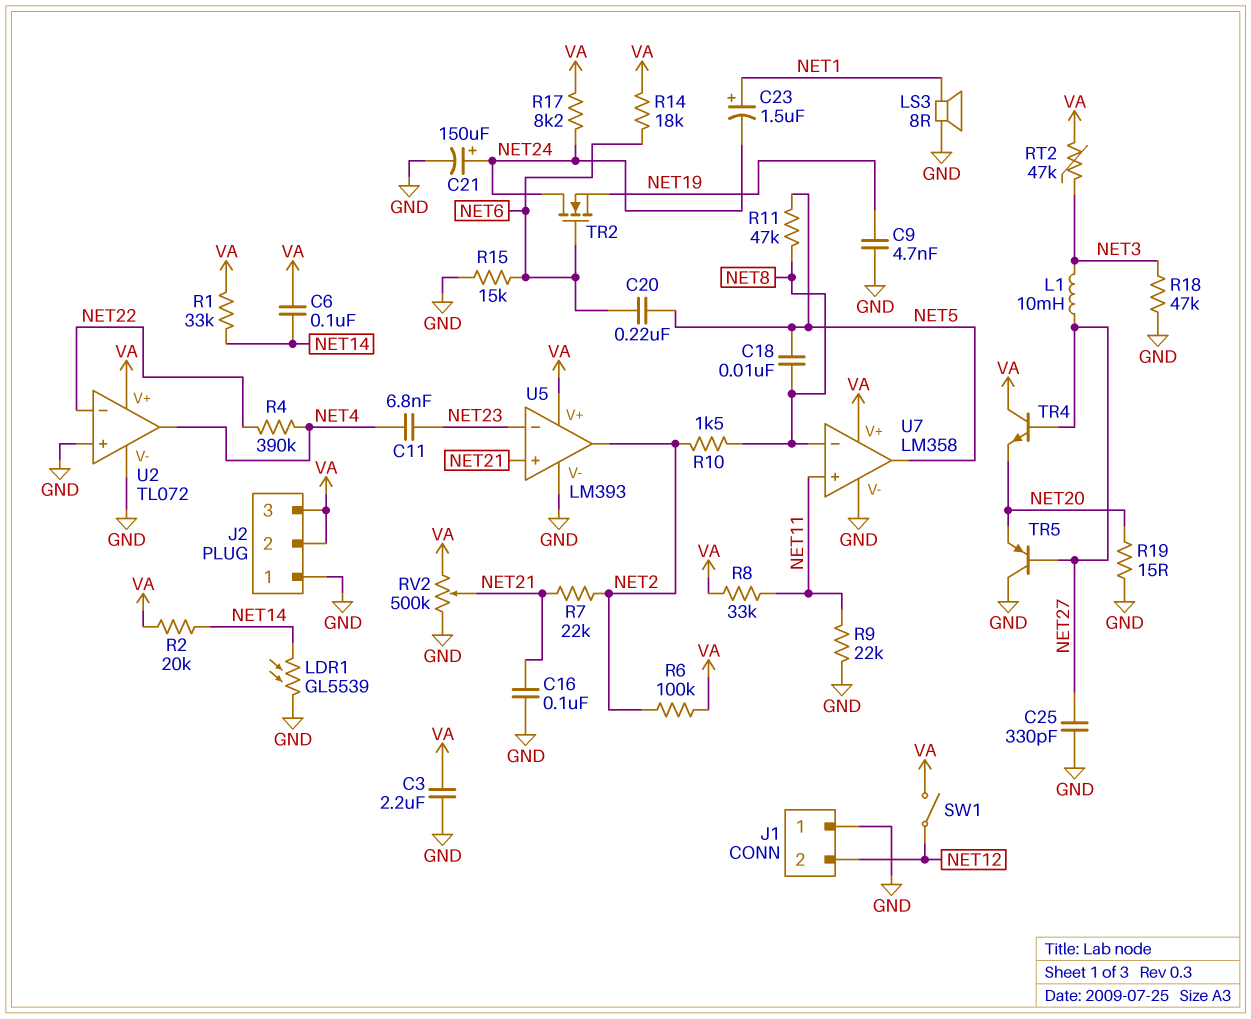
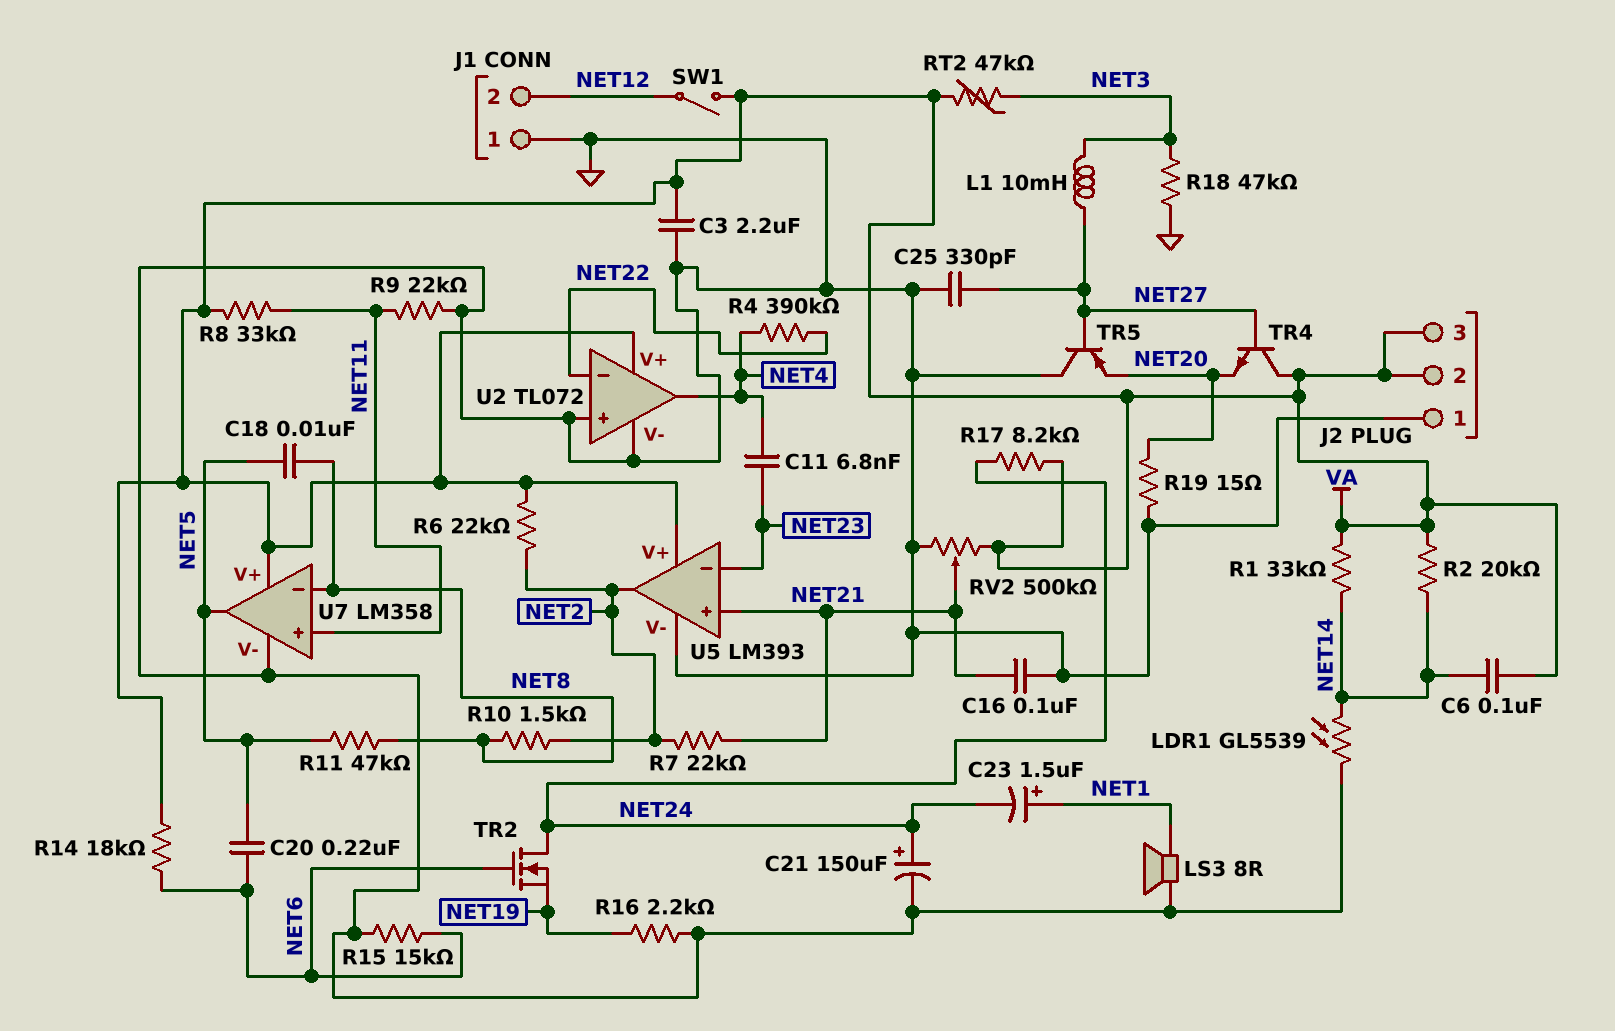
C9: 4.7nF (GND, NET19) -> none
R6: 100k (NET2, VA) -> 22k (NET2, VA)
R16: none -> 2.2k (GND, NET19)

